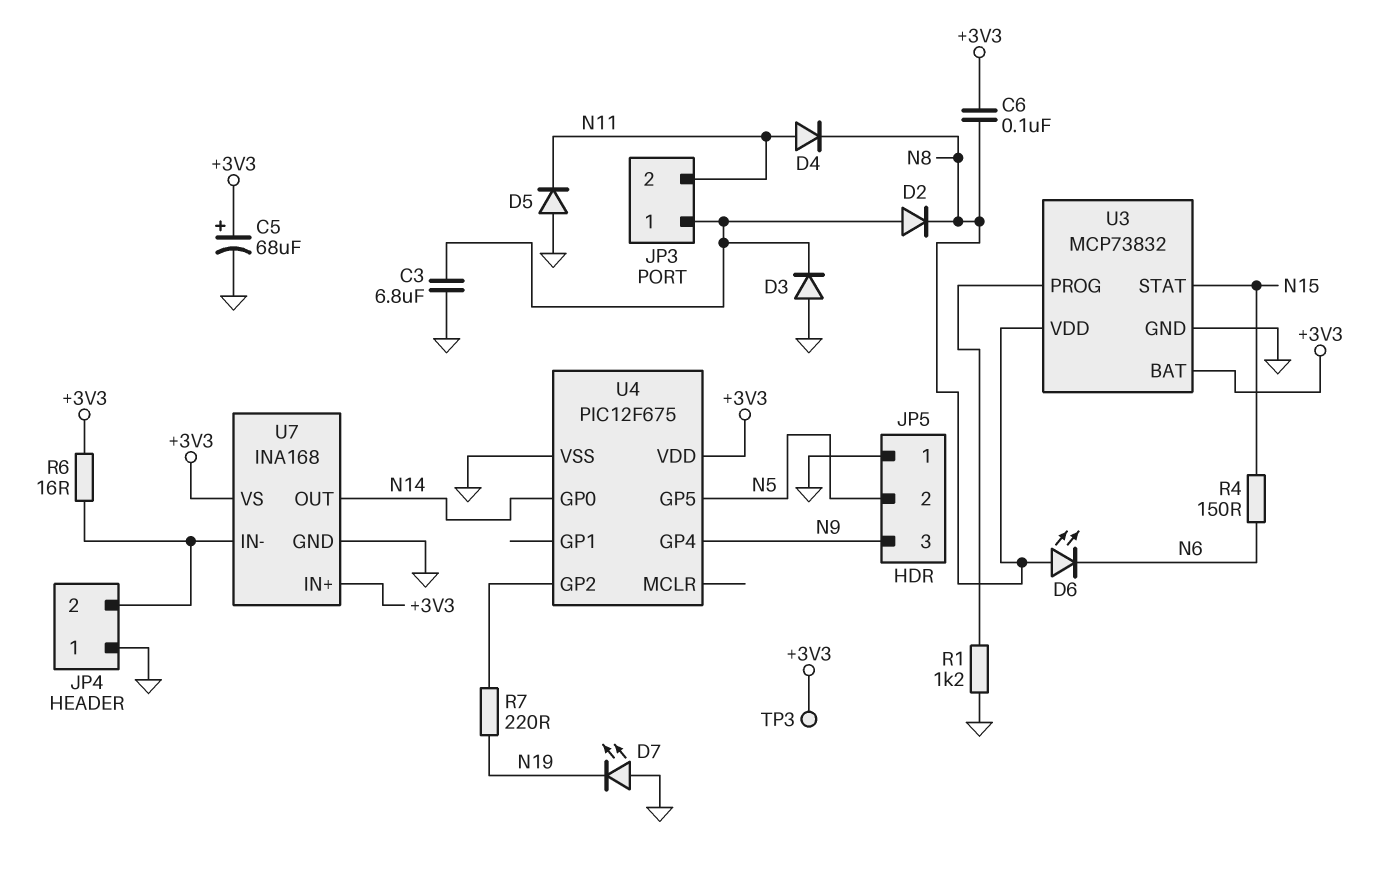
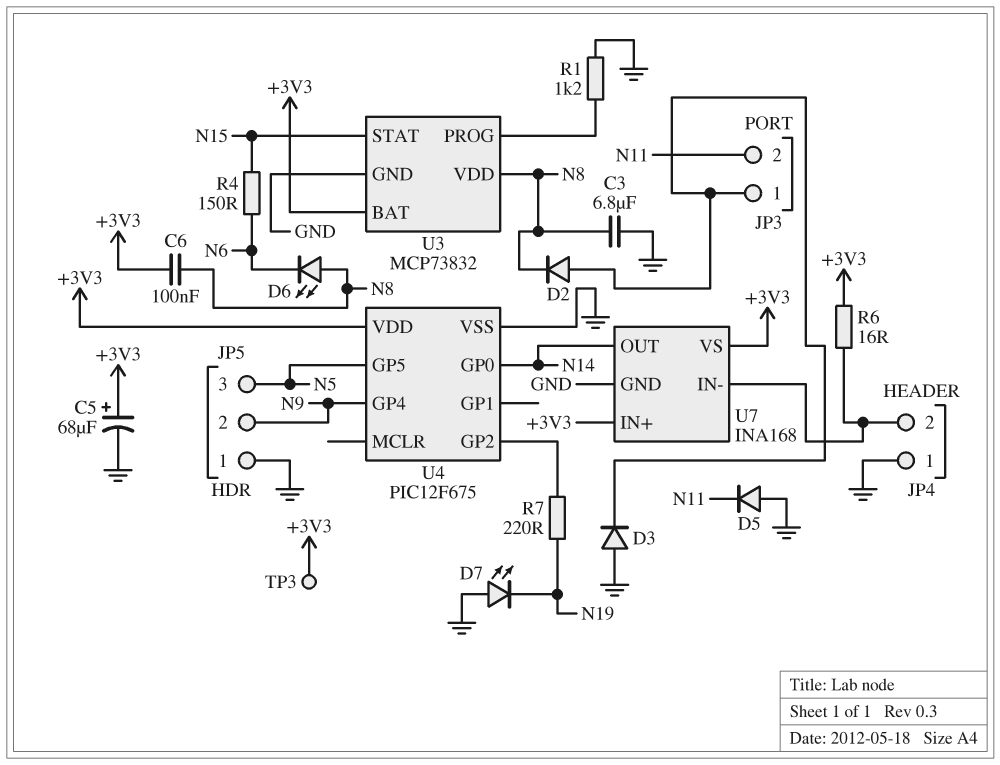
C3: 6.8uF (GND, JP3/1) -> 6.8uF (GND, N8)
D4: diode (A N11, K N8) -> none
JP5 pin 2: N5 -> N9
JP5 pin 3: N9 -> N5

